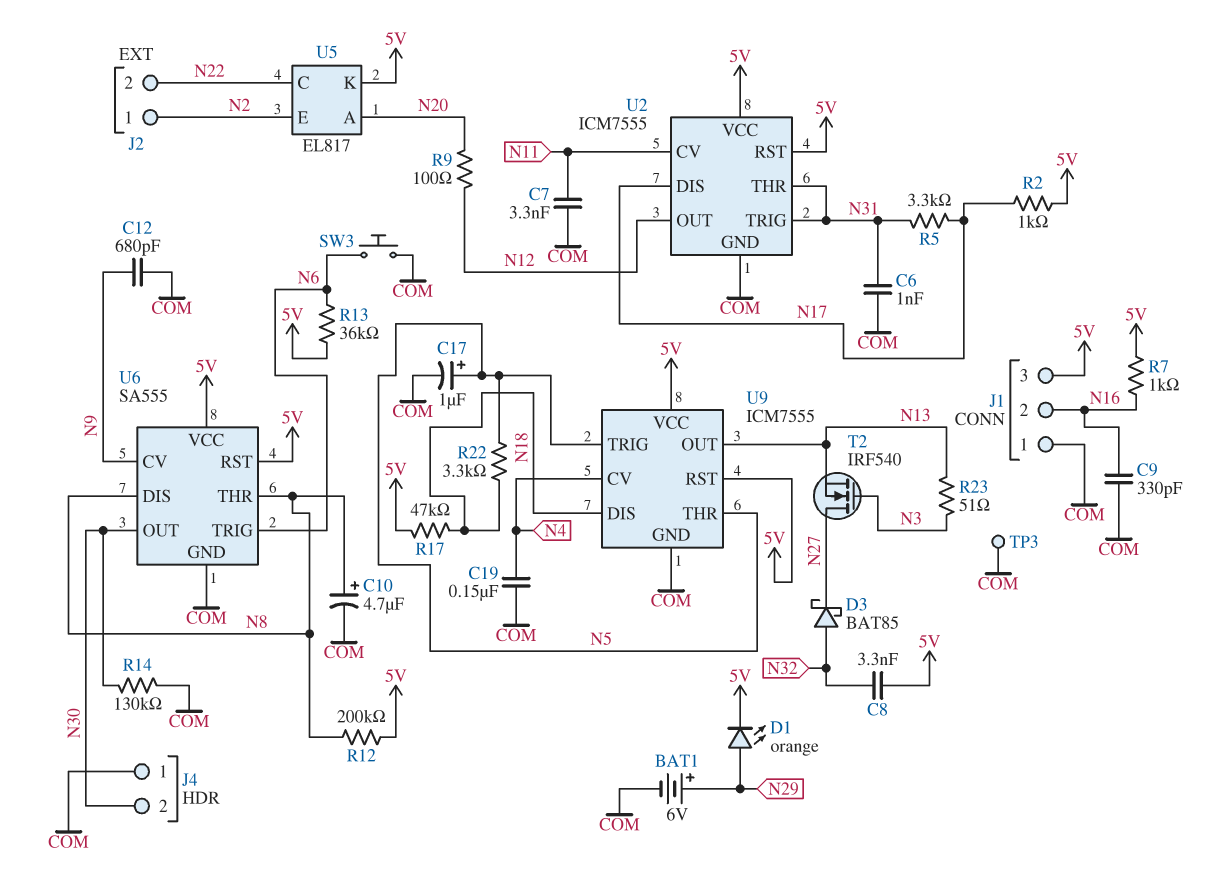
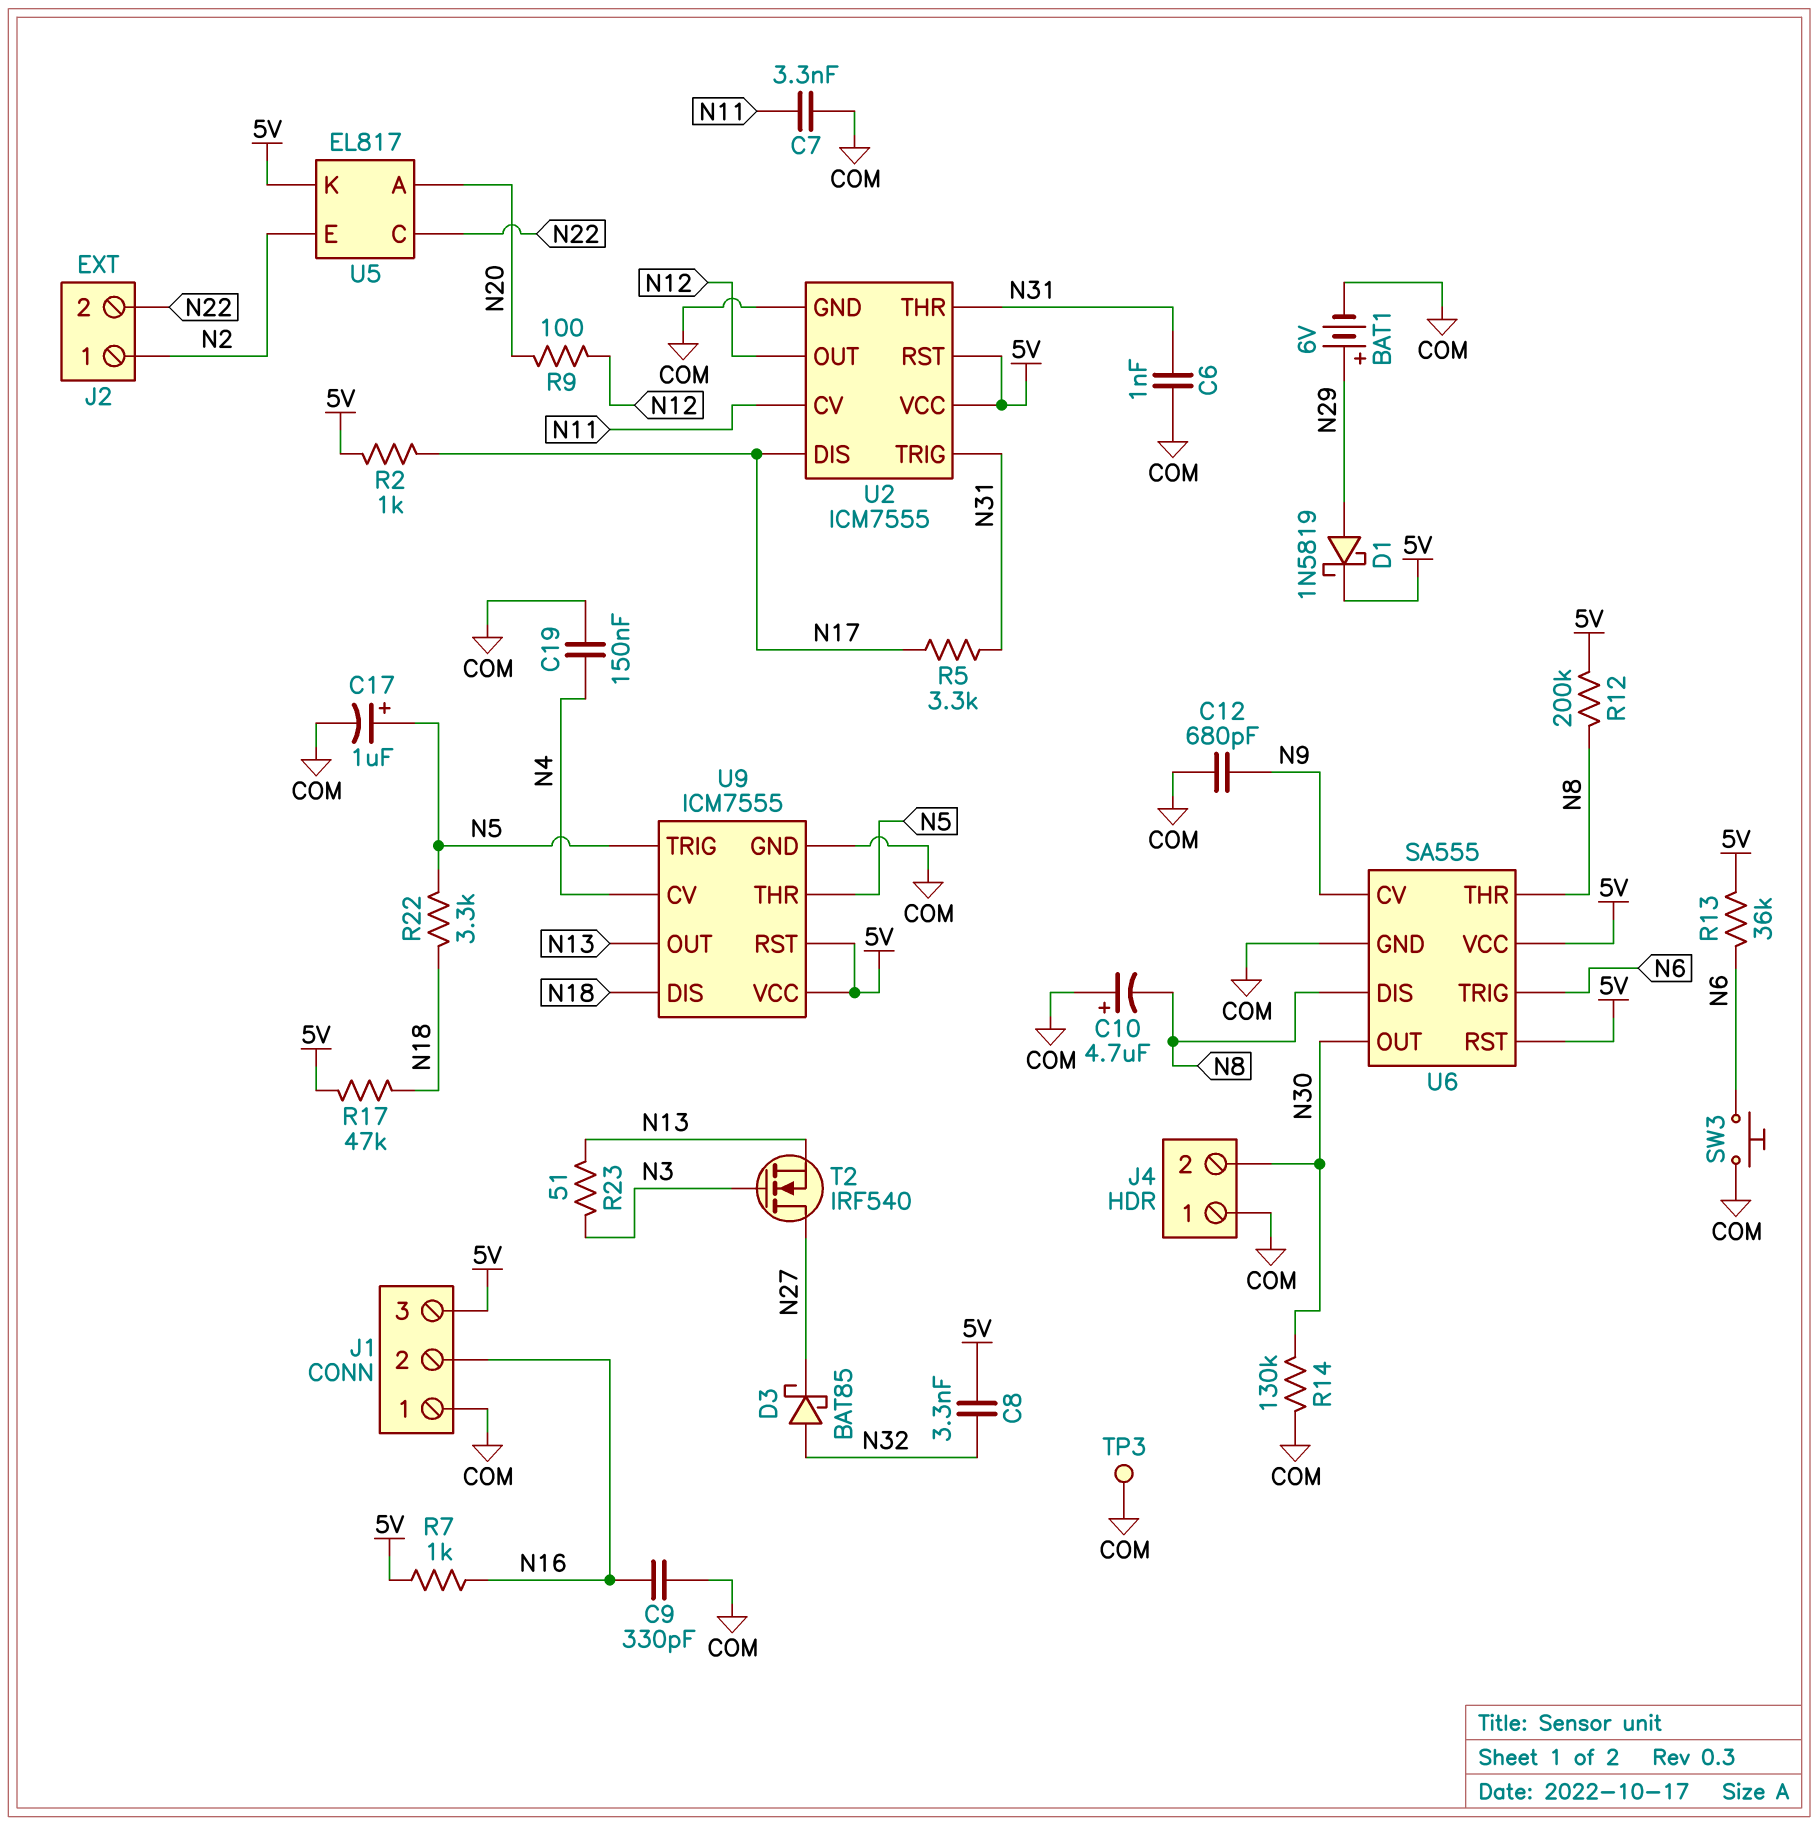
C10: 4.7uF (plus N8, minus COM) -> 4.7uF (plus COM, minus N8)
D1: LED orange (A N29, K 5V) -> schottky 1N5819 (A N29, K 5V)

